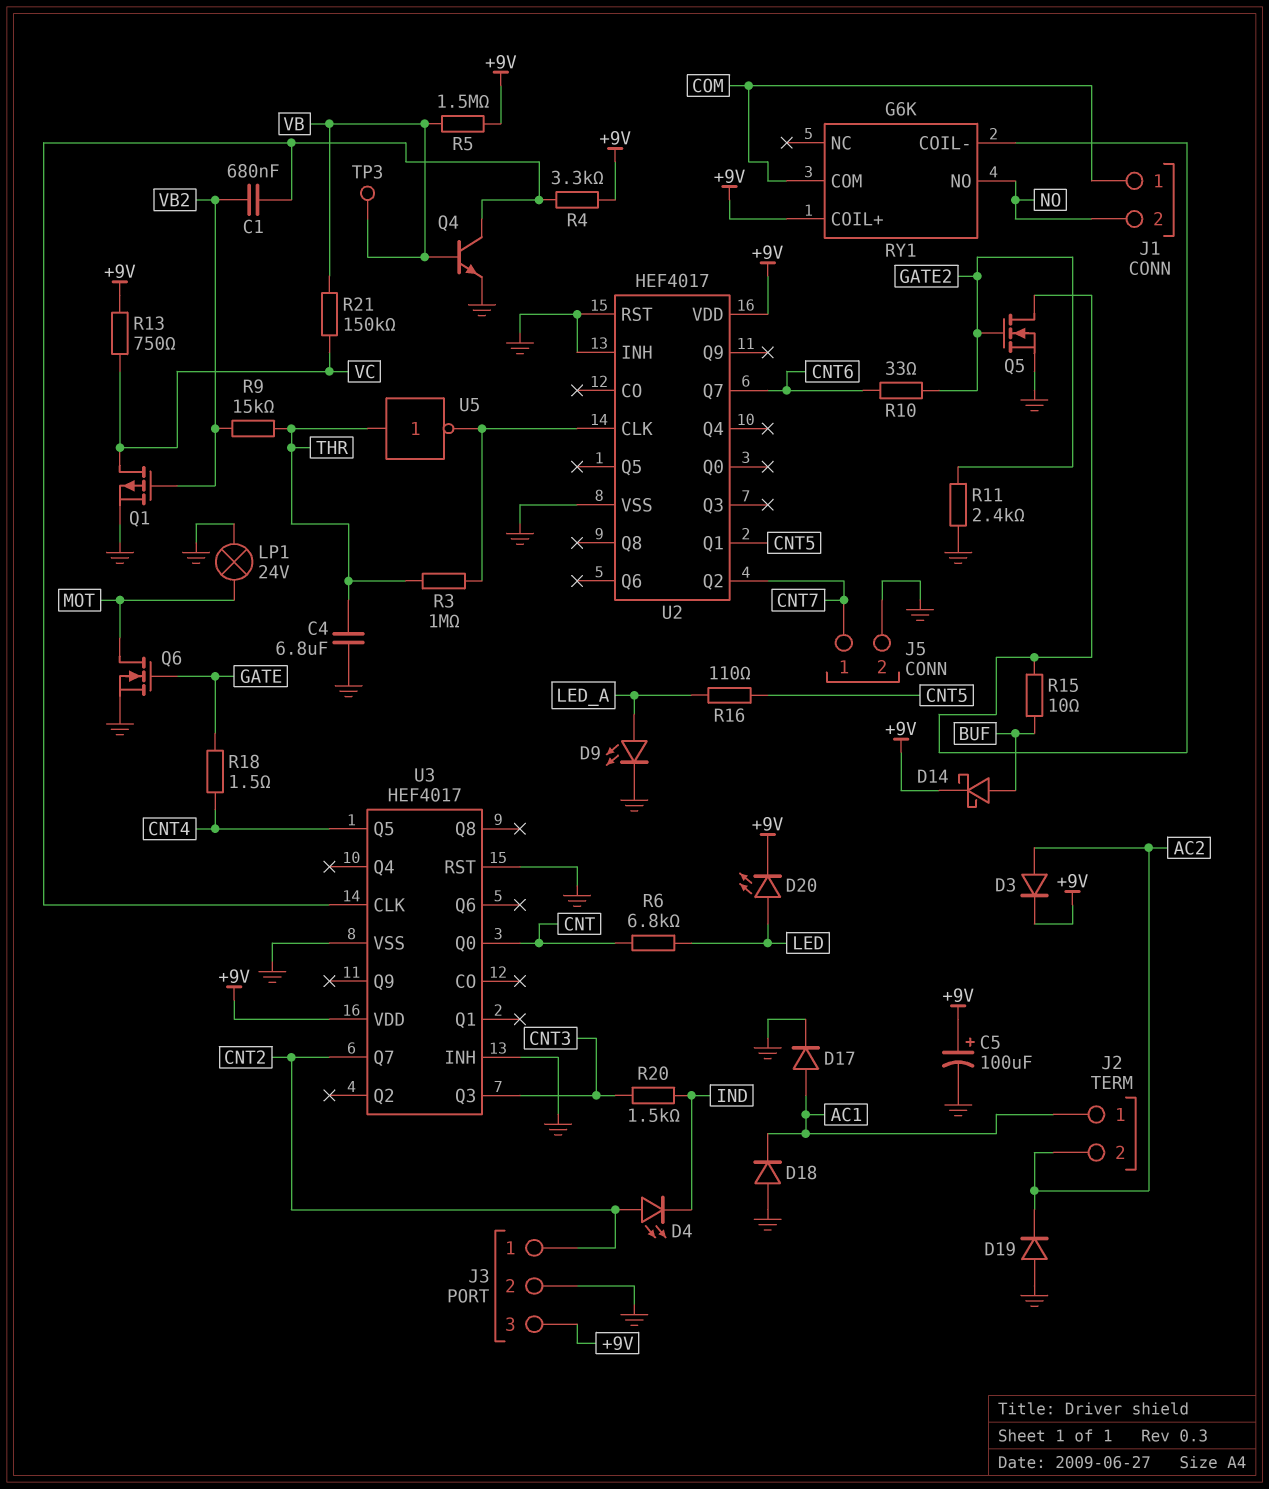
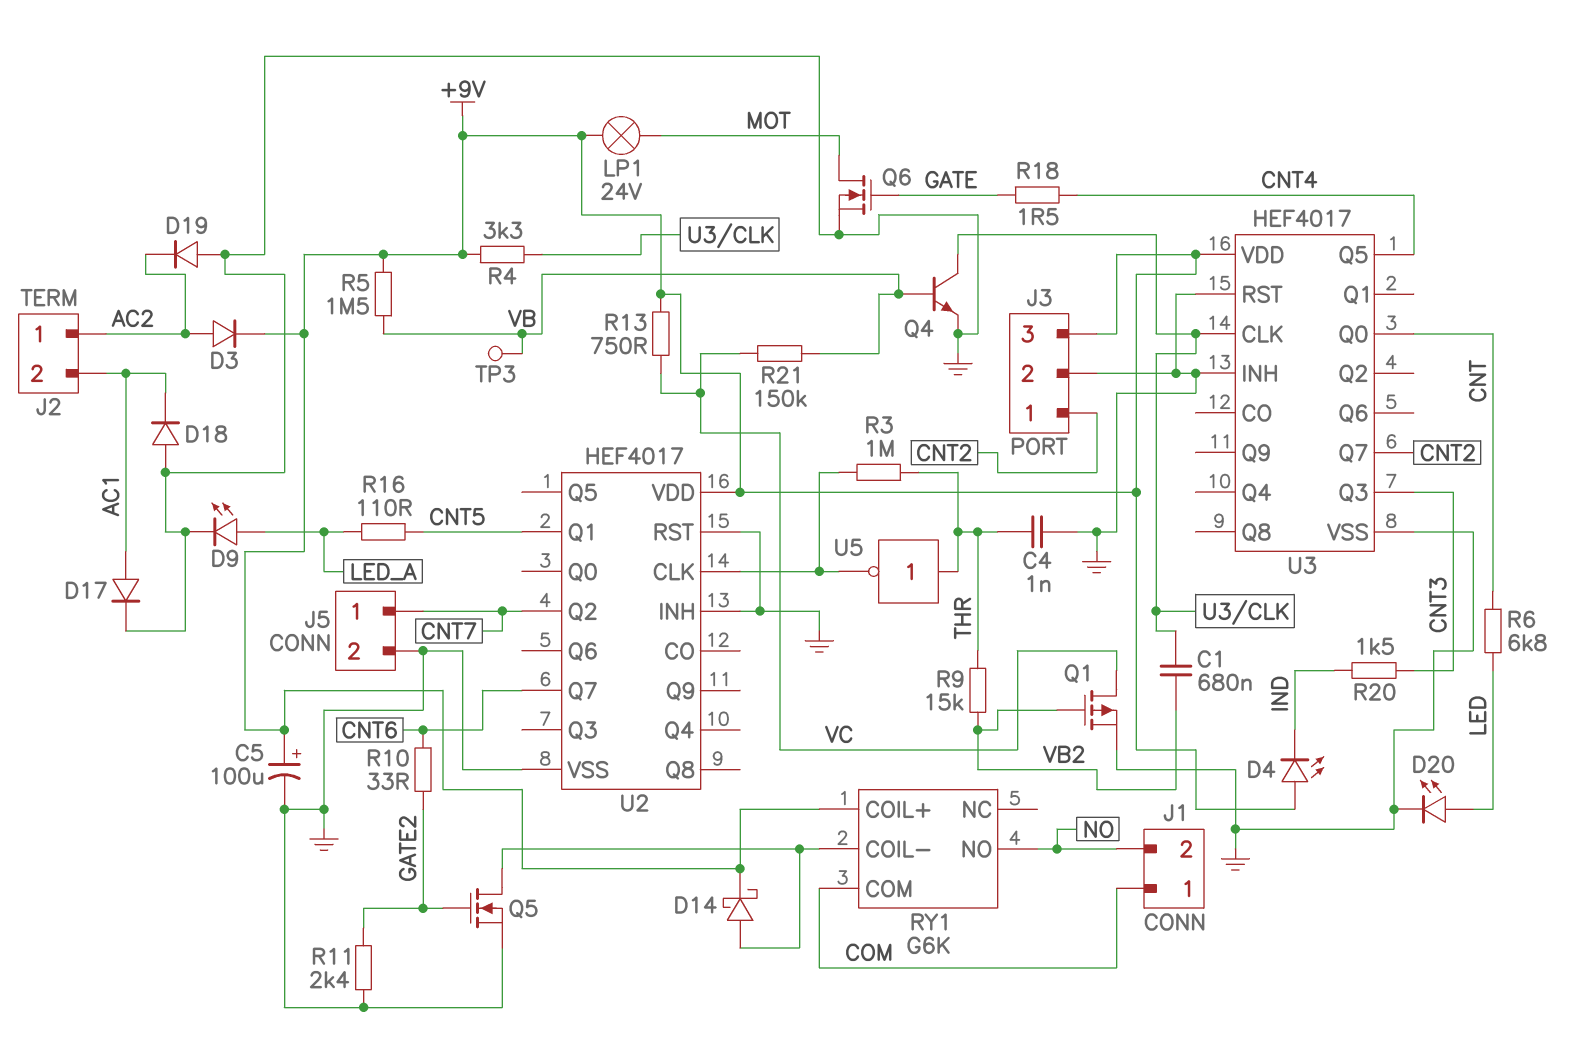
C4: 6.8uF (GND, THR) -> 1nF (GND, THR)
D4: LED (A CNT2, K IND) -> LED (A +9V, K IND)
D14: schottky (A BUF, K +9V) -> schottky (A RY1/COIL-, K +9V)
D20: LED (A LED, K +9V) -> LED (A LED, K GND)
J2 pin 1: AC1 -> AC2
J2 pin 2: AC2 -> AC1
LP1: lamp 24V (GND, MOT) -> lamp 24V (+9V, MOT)
R15: 10 (BUF, RY1/COIL-) -> none

